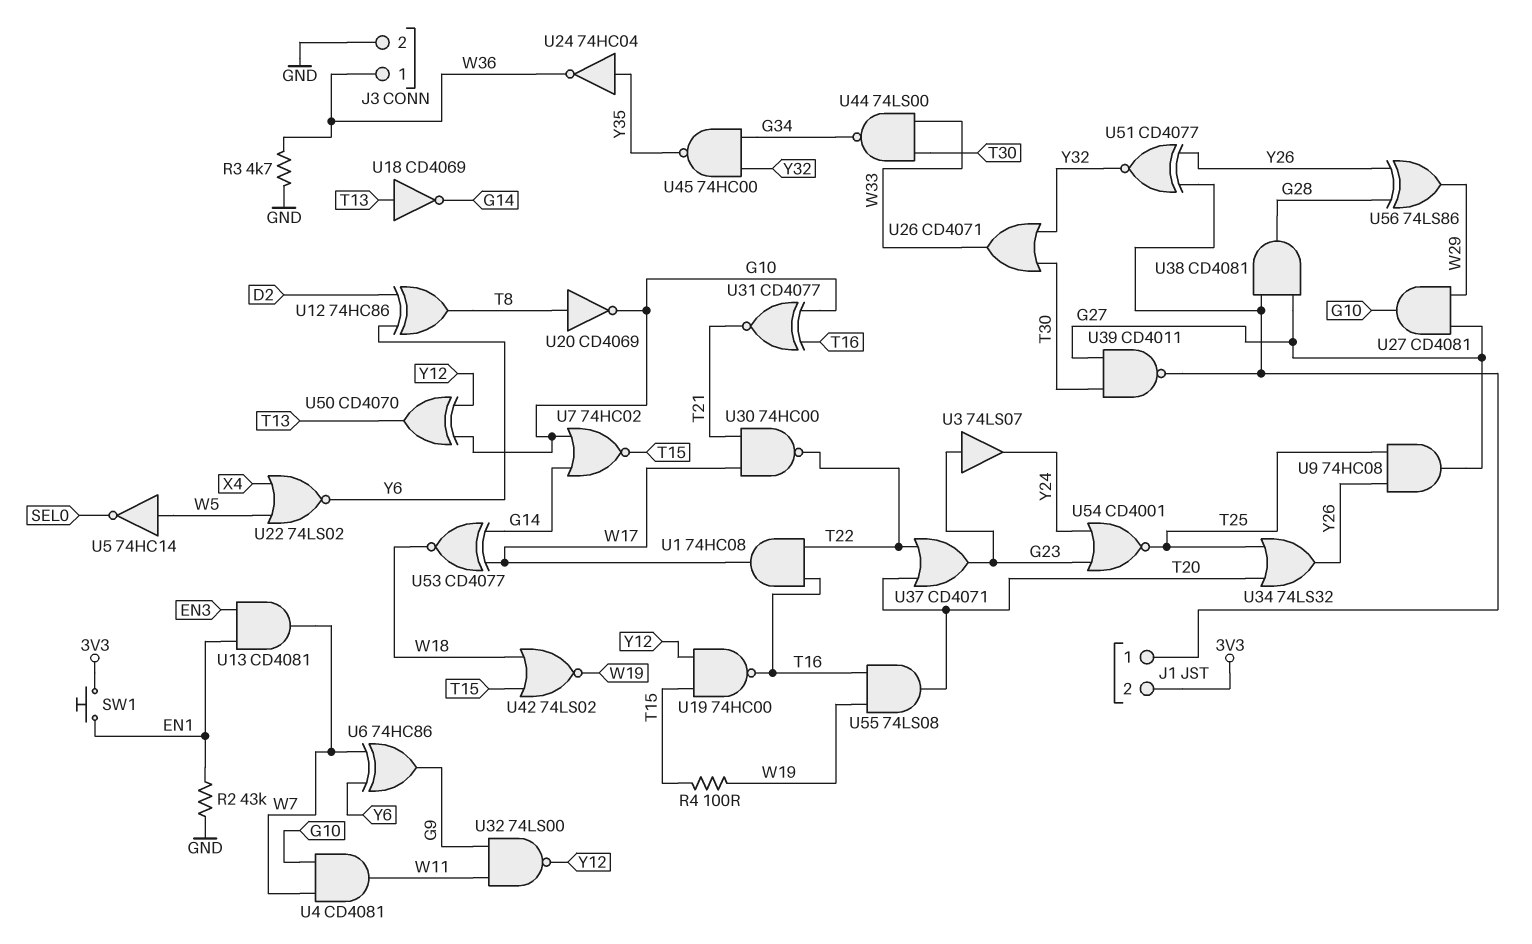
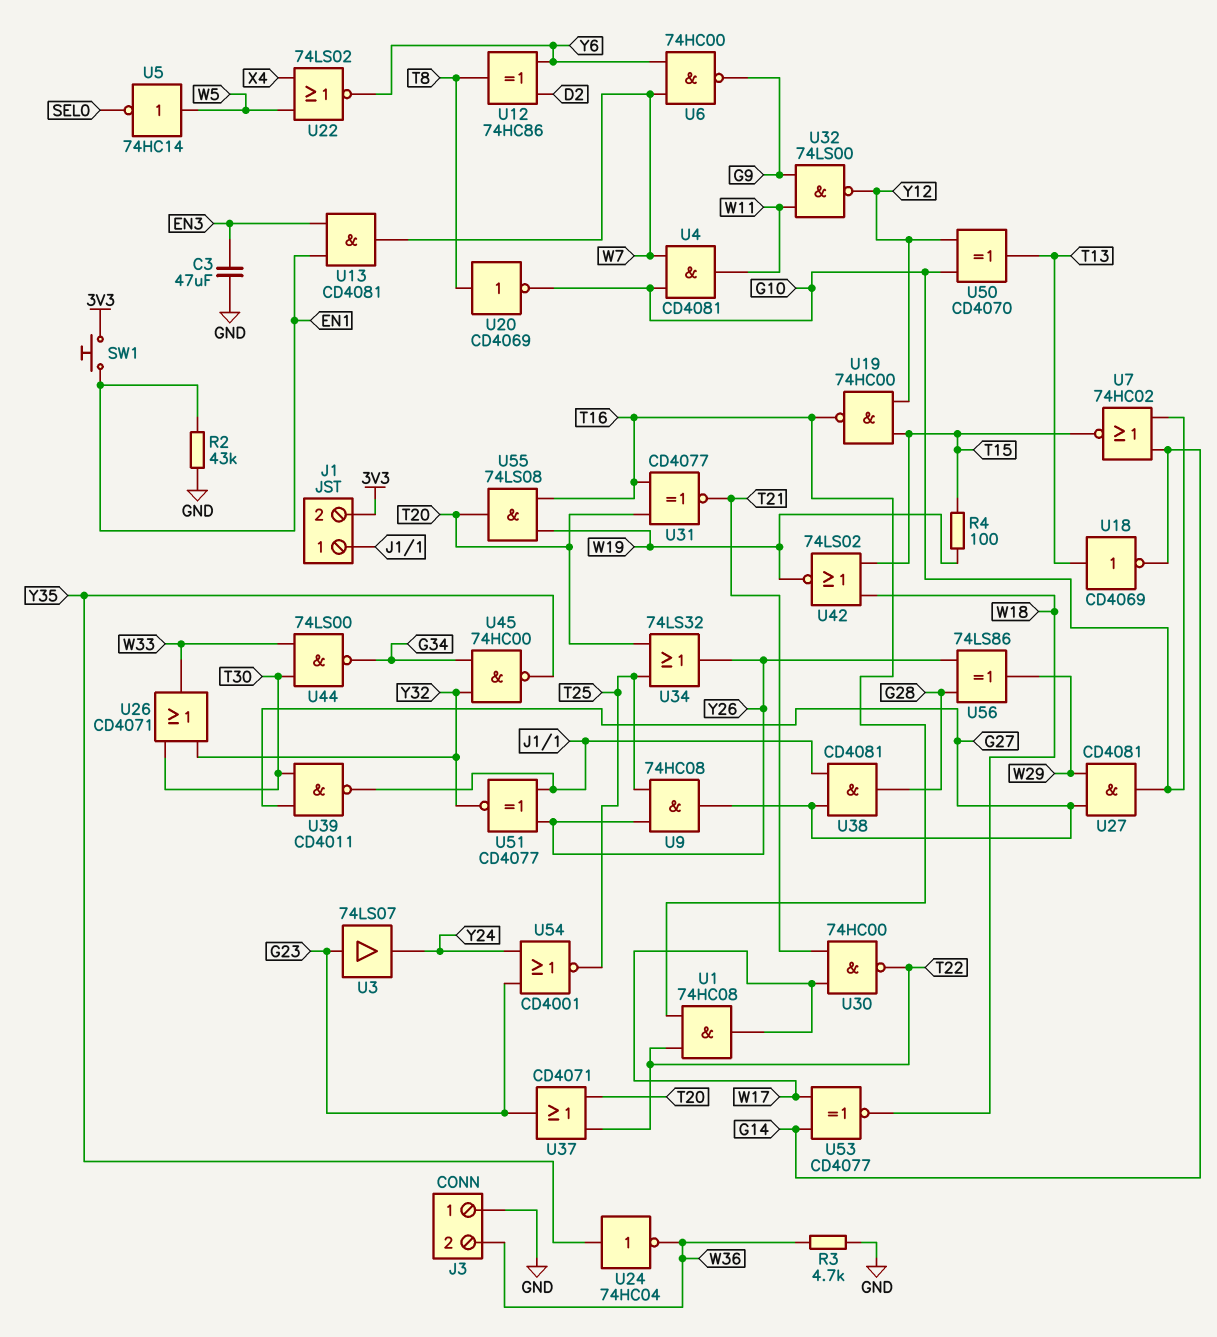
C3: none -> 47uF (EN3, GND)
J3 pin 1: W36 -> GND
J3 pin 2: GND -> W36
U6: XOR 74HC86 (in W7, in Y6, out G9) -> NAND 74HC00 (in W7, in Y6, out G9)
U31: XNOR CD4077 (in G10, in T16, out T21) -> XNOR CD4077 (in T16, in T20, out T21)

